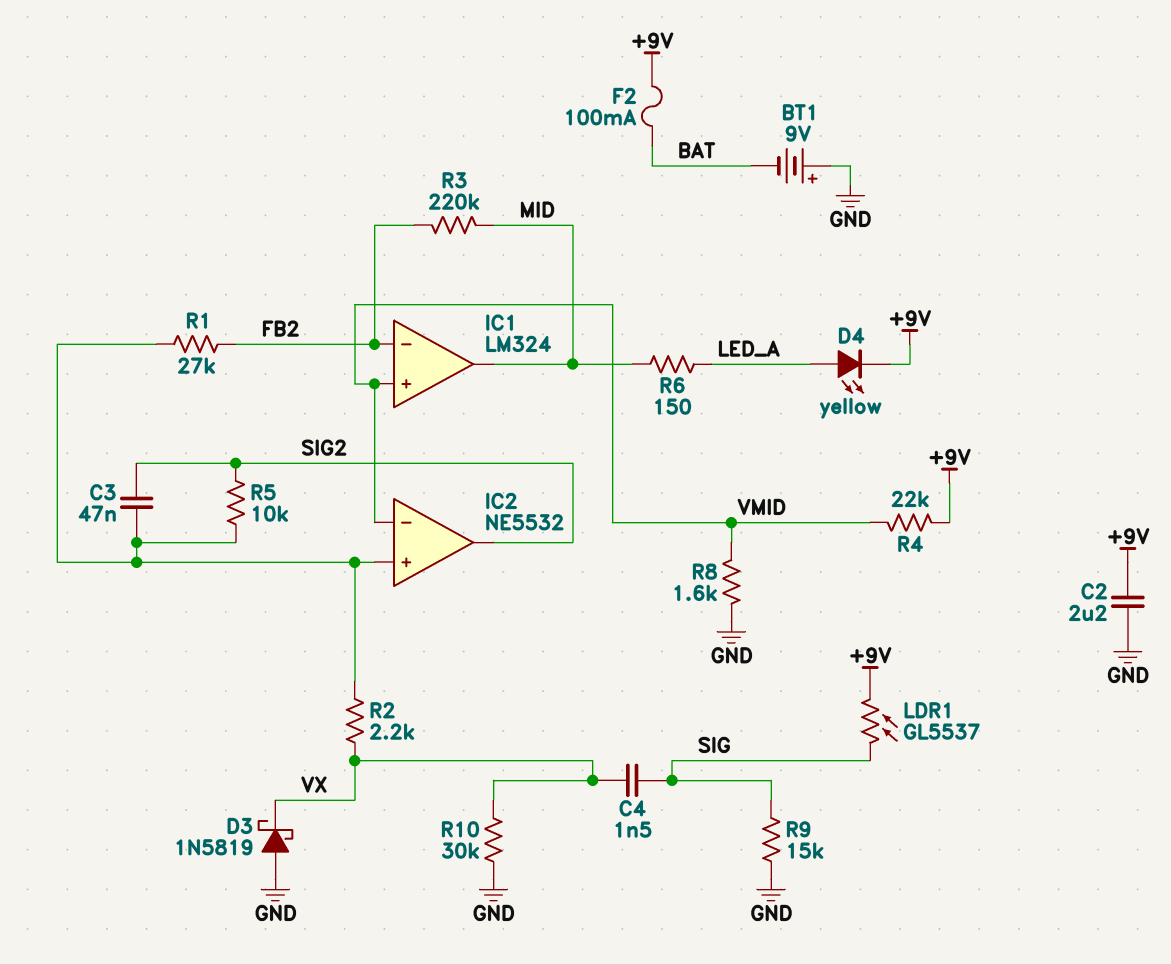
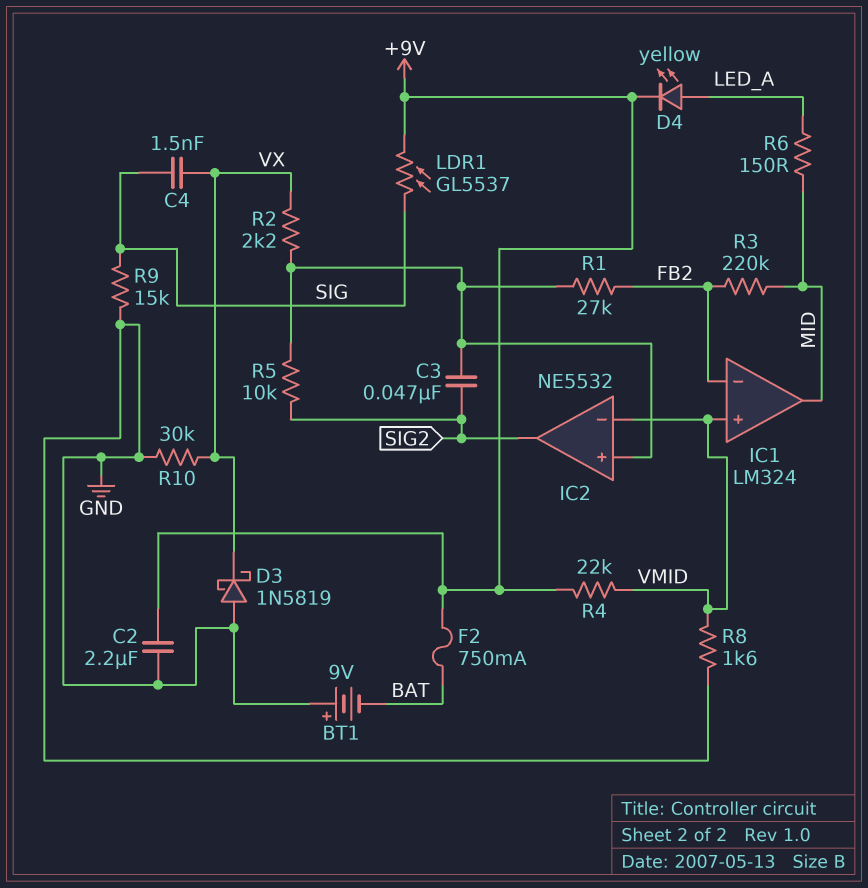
F2: 100mA (+9V, BAT) -> 750mA (+9V, BAT)

